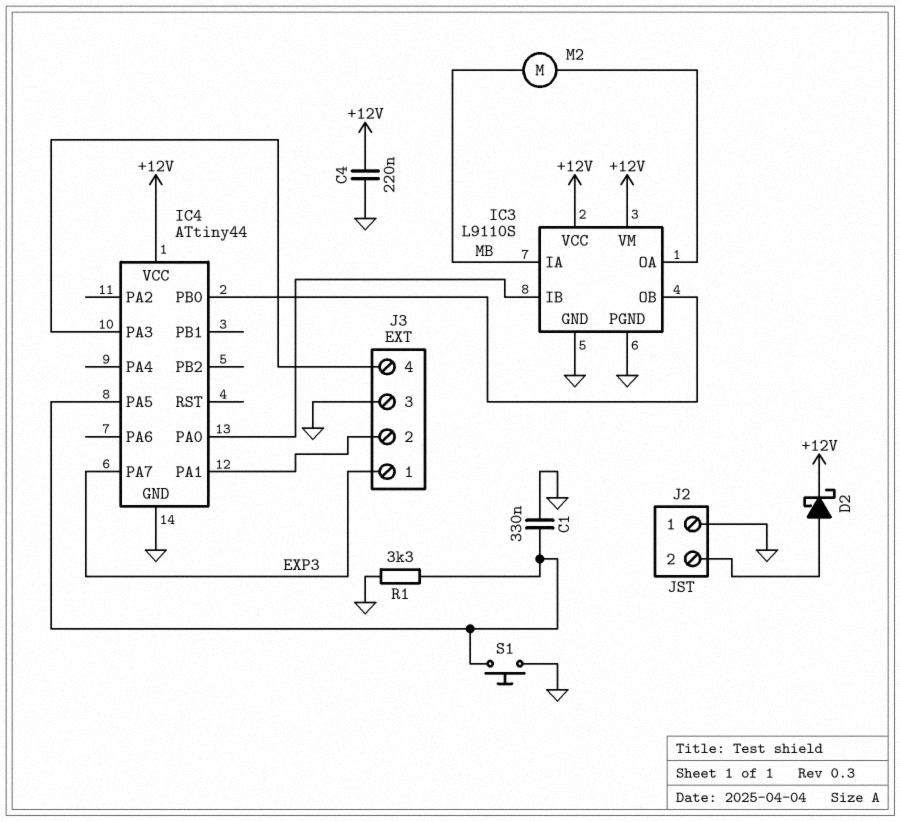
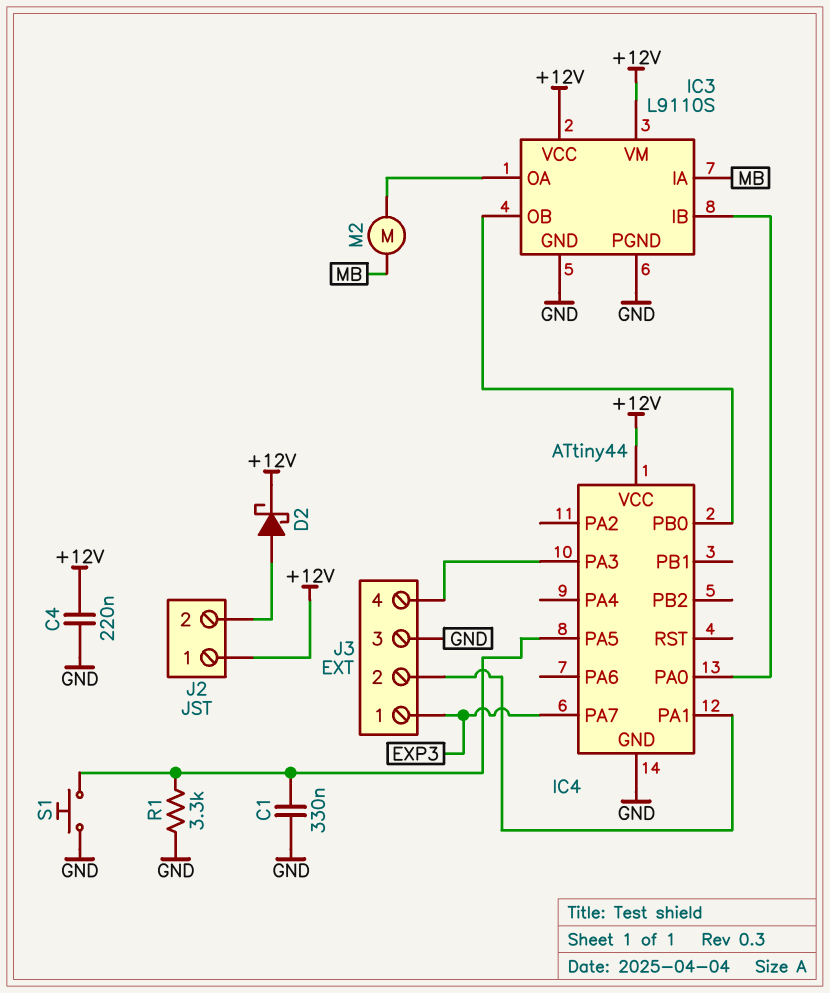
J2 pin 1: GND -> +12V

